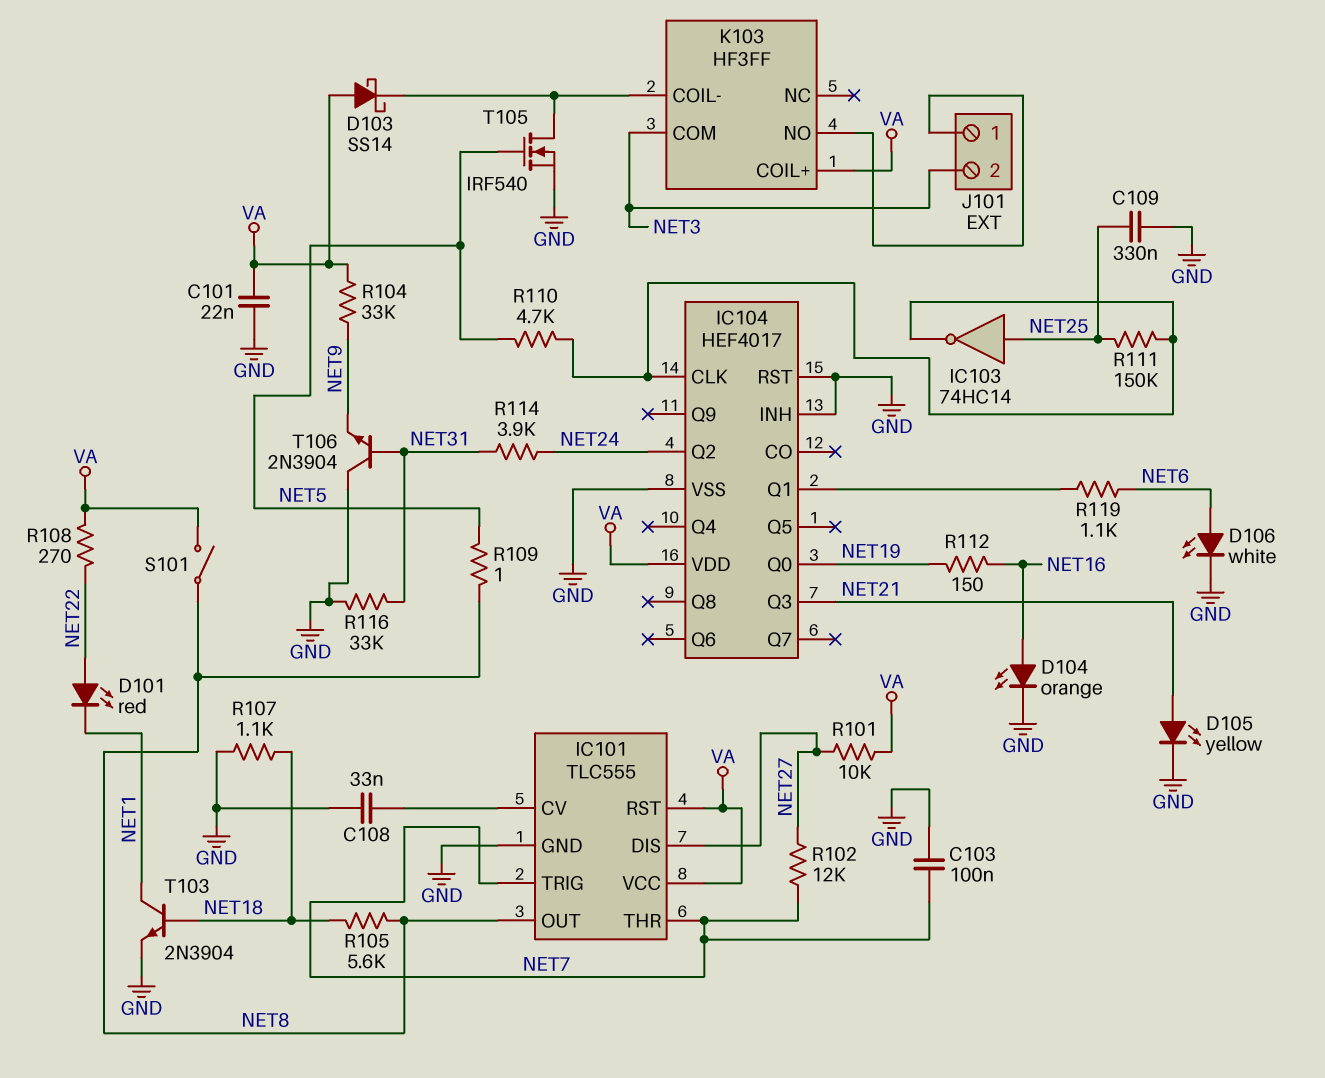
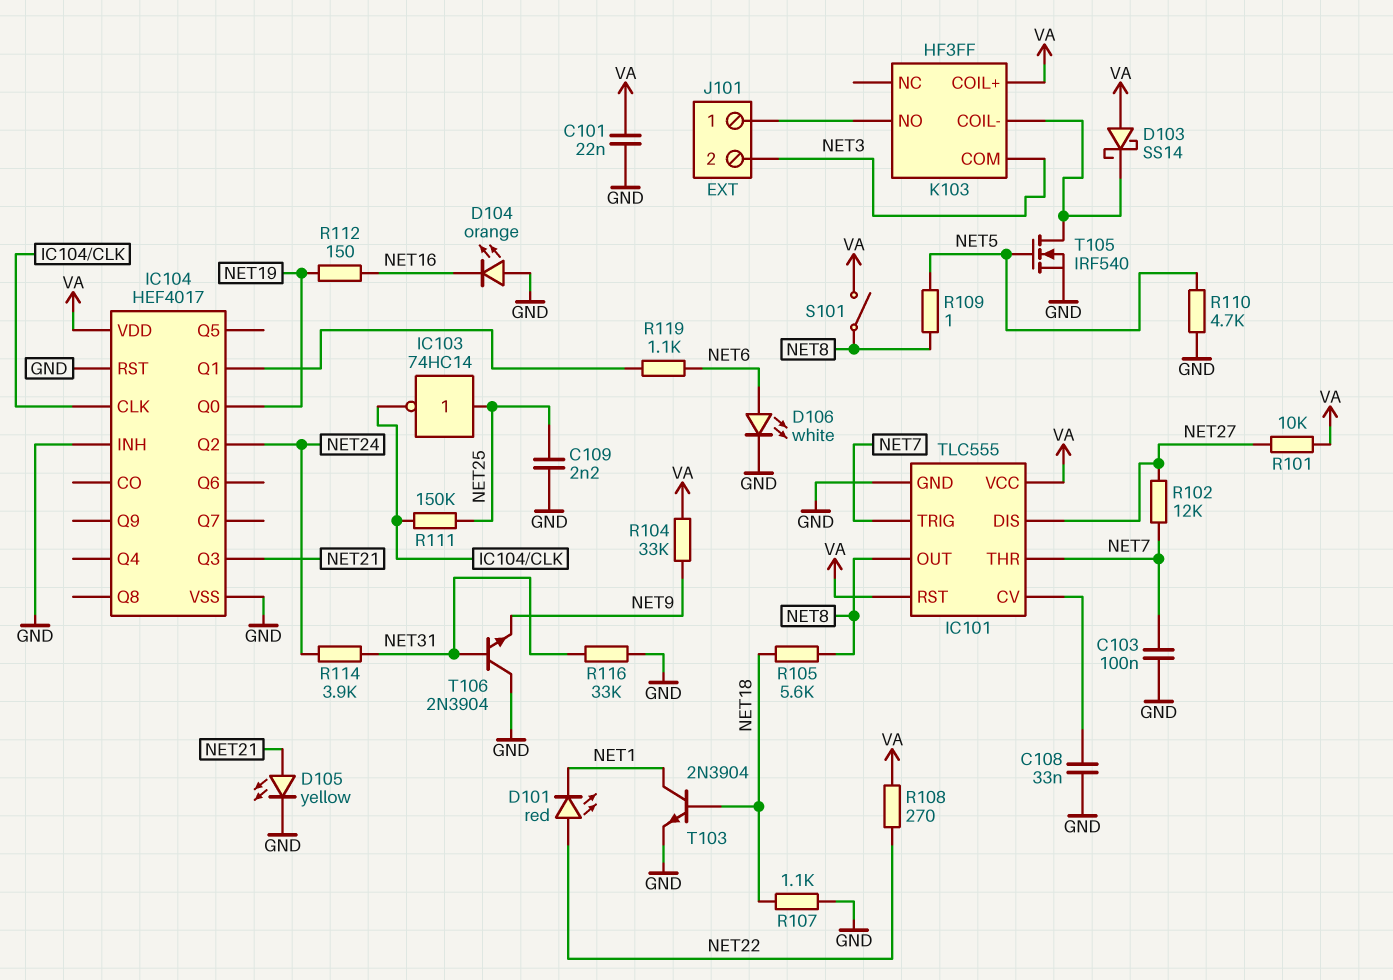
C109: 330nF (GND, NET25) -> 2.2nF (GND, NET25)
D104: LED orange (A NET16, K GND) -> LED orange (A GND, K NET16)
R110: 4.7k (IC104/CLK, NET5) -> 4.7k (GND, NET5)

